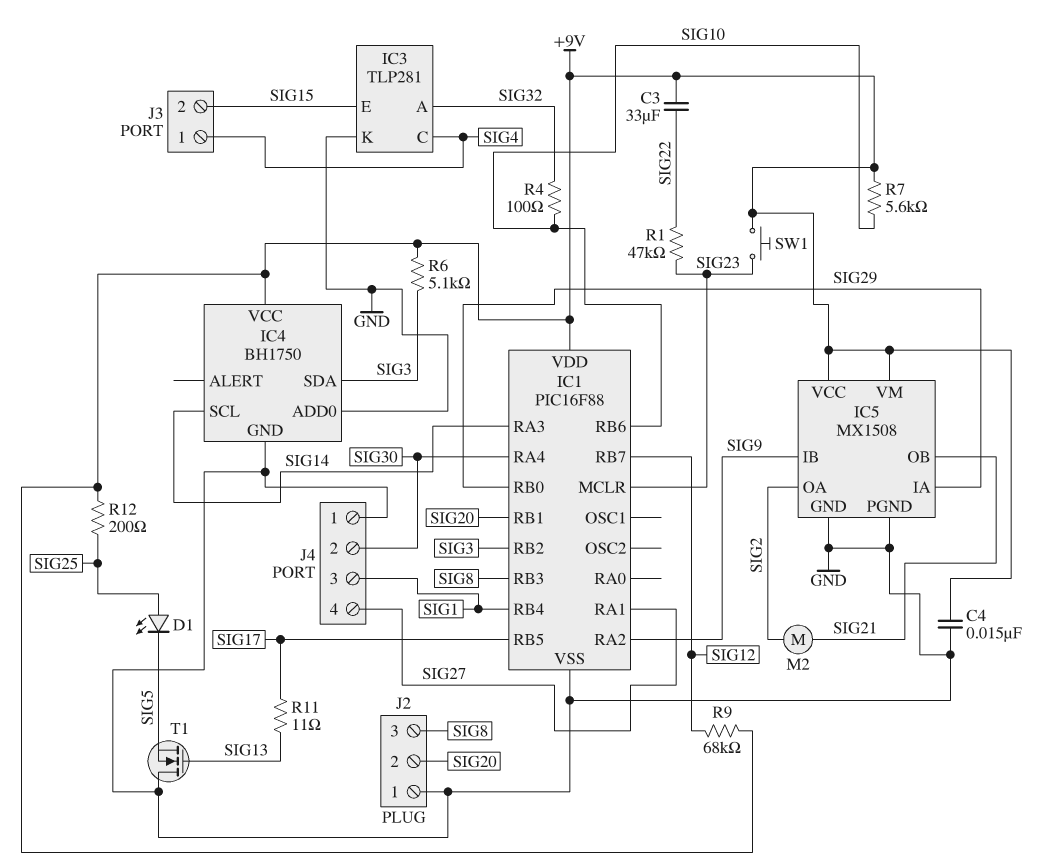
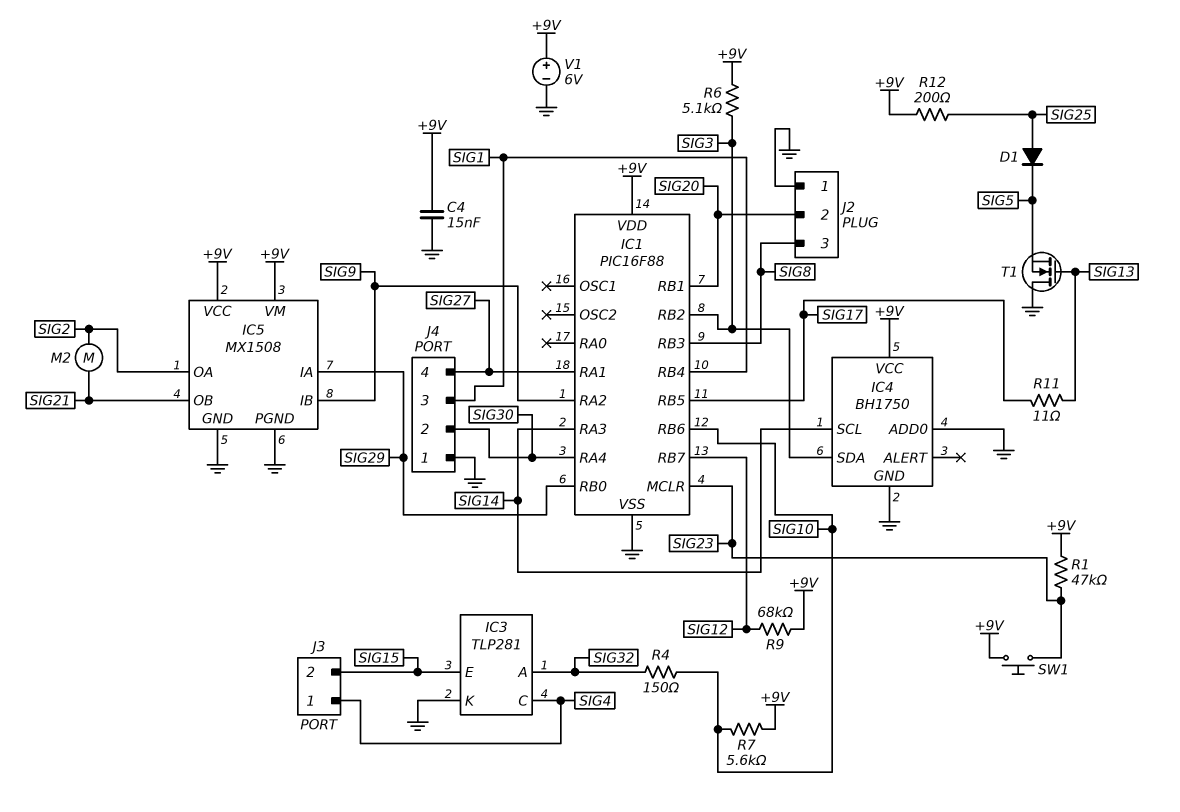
C3: 33uF (+9V, SIG22) -> none
D1: LED (A SIG25, K SIG5) -> diode (A SIG25, K SIG5)
R1: 47k (SIG22, SIG23) -> 47k (+9V, SIG23)
R4: 100 (SIG10, SIG32) -> 150 (SIG10, SIG32)
V1: none -> 6V (plus +9V, minus GND)

